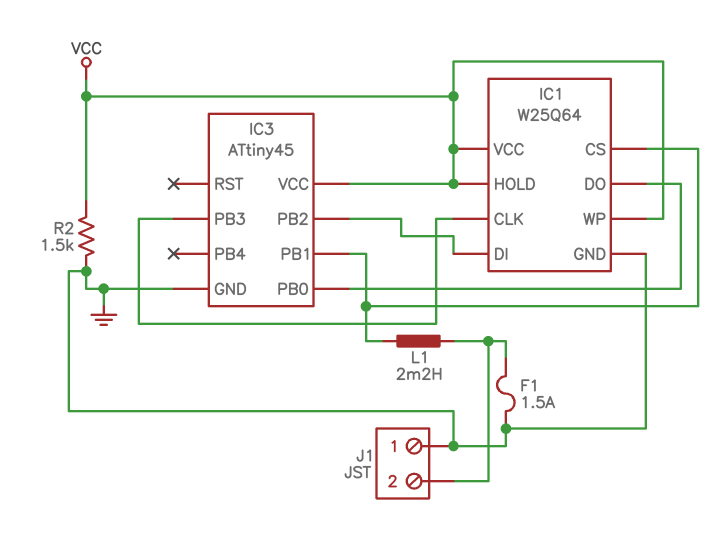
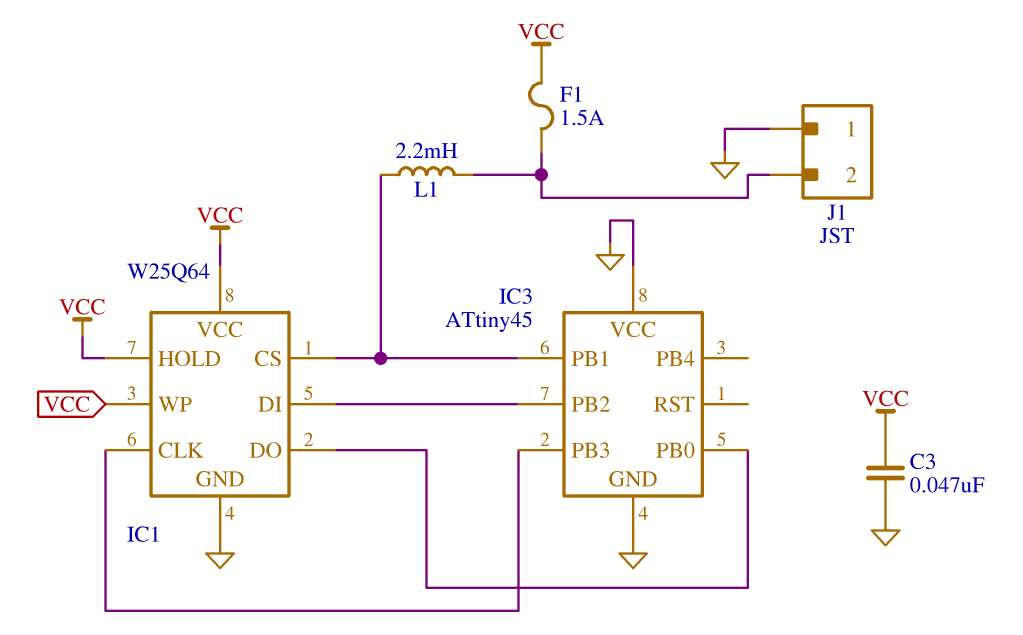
C3: none -> 47nF (GND, VCC)
F1: 1.5A (GND, J1/2) -> 1.5A (J1/2, VCC)
IC3 pin VCC: VCC -> GND
R2: 1.5k (GND, VCC) -> none

